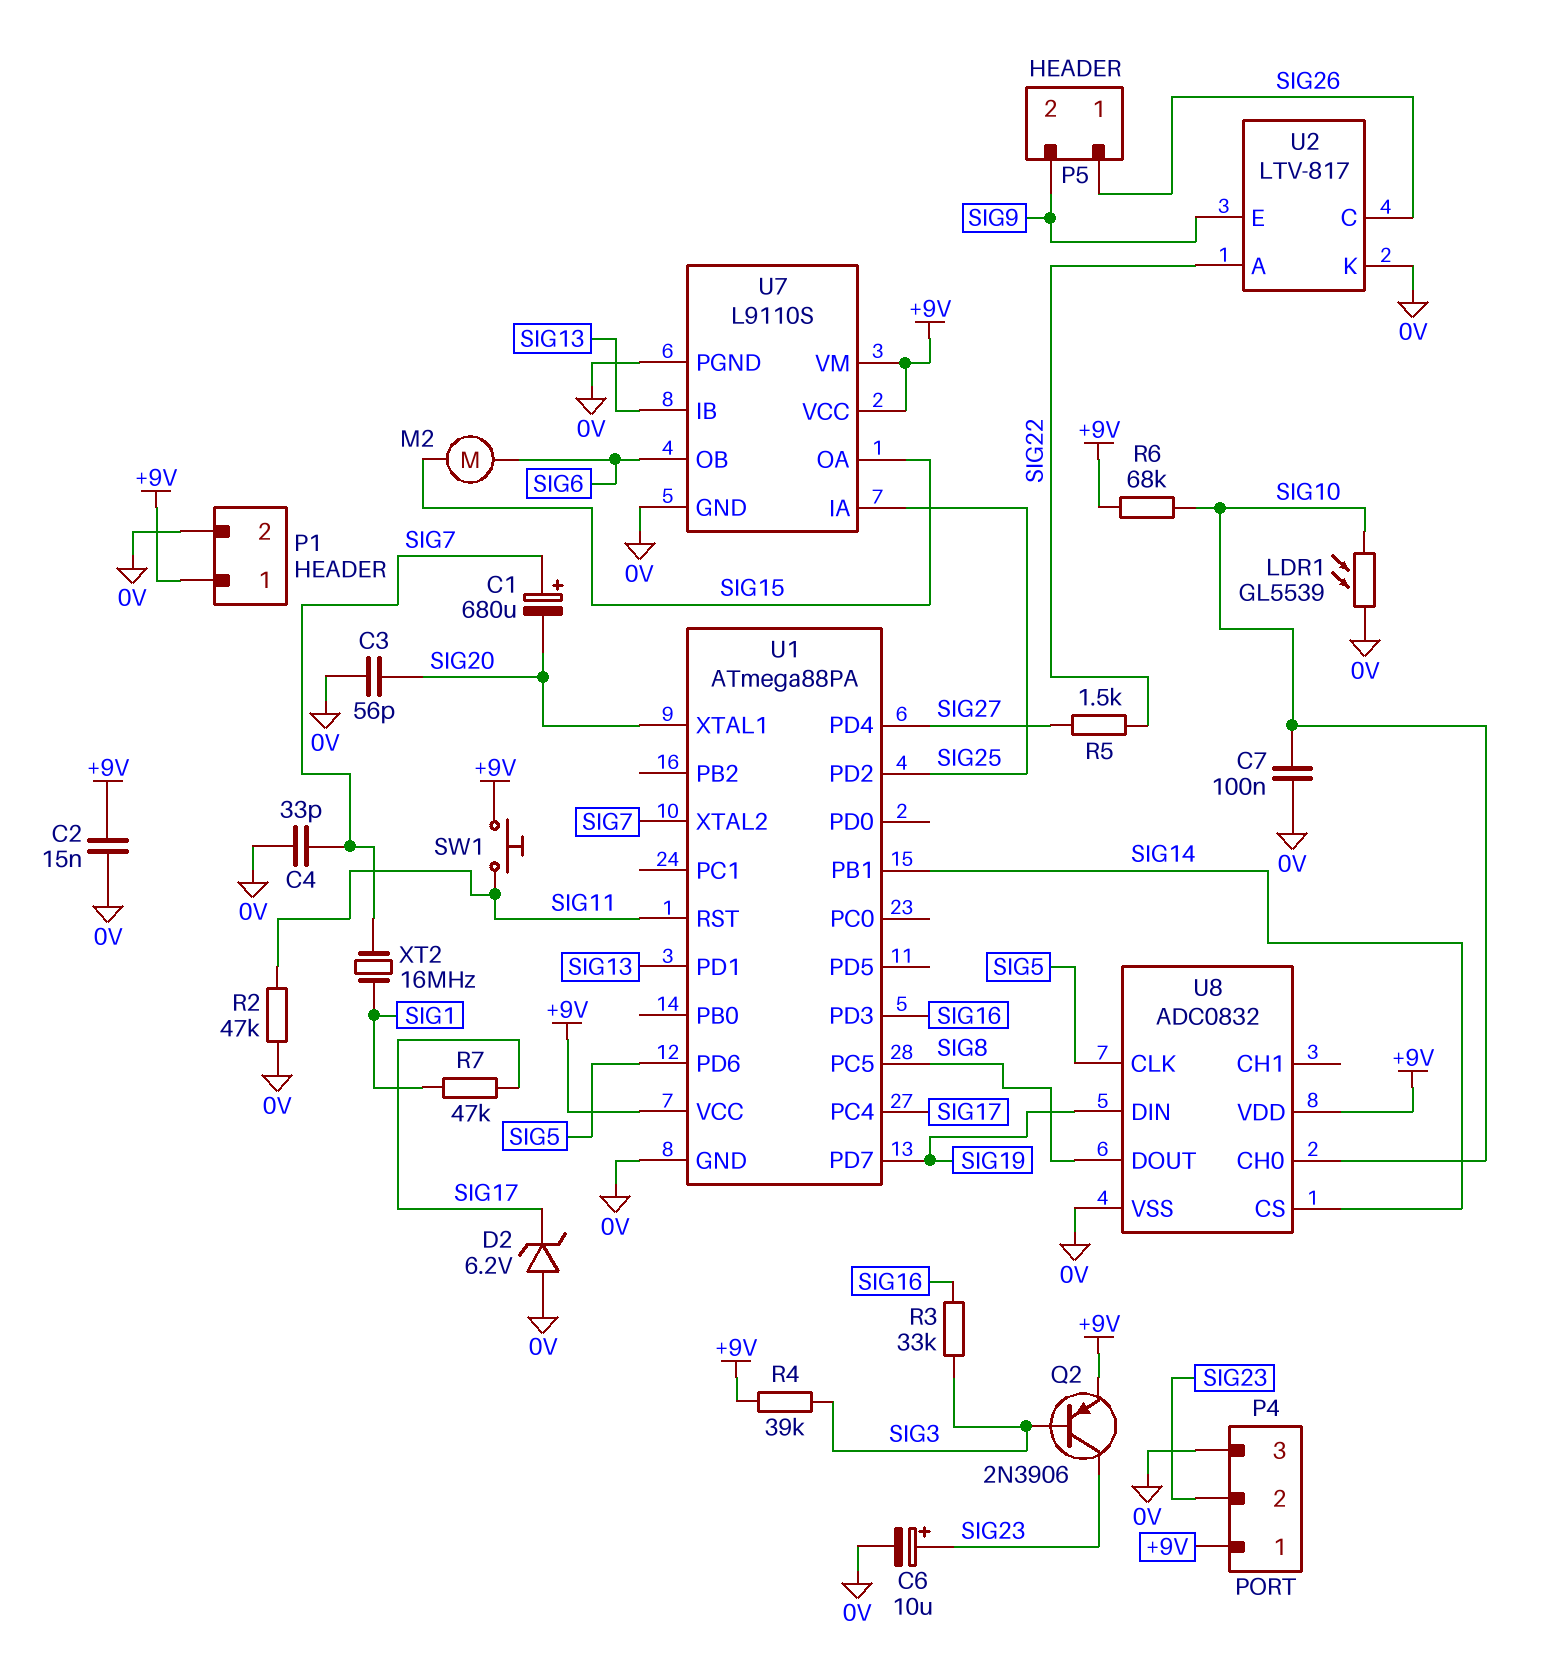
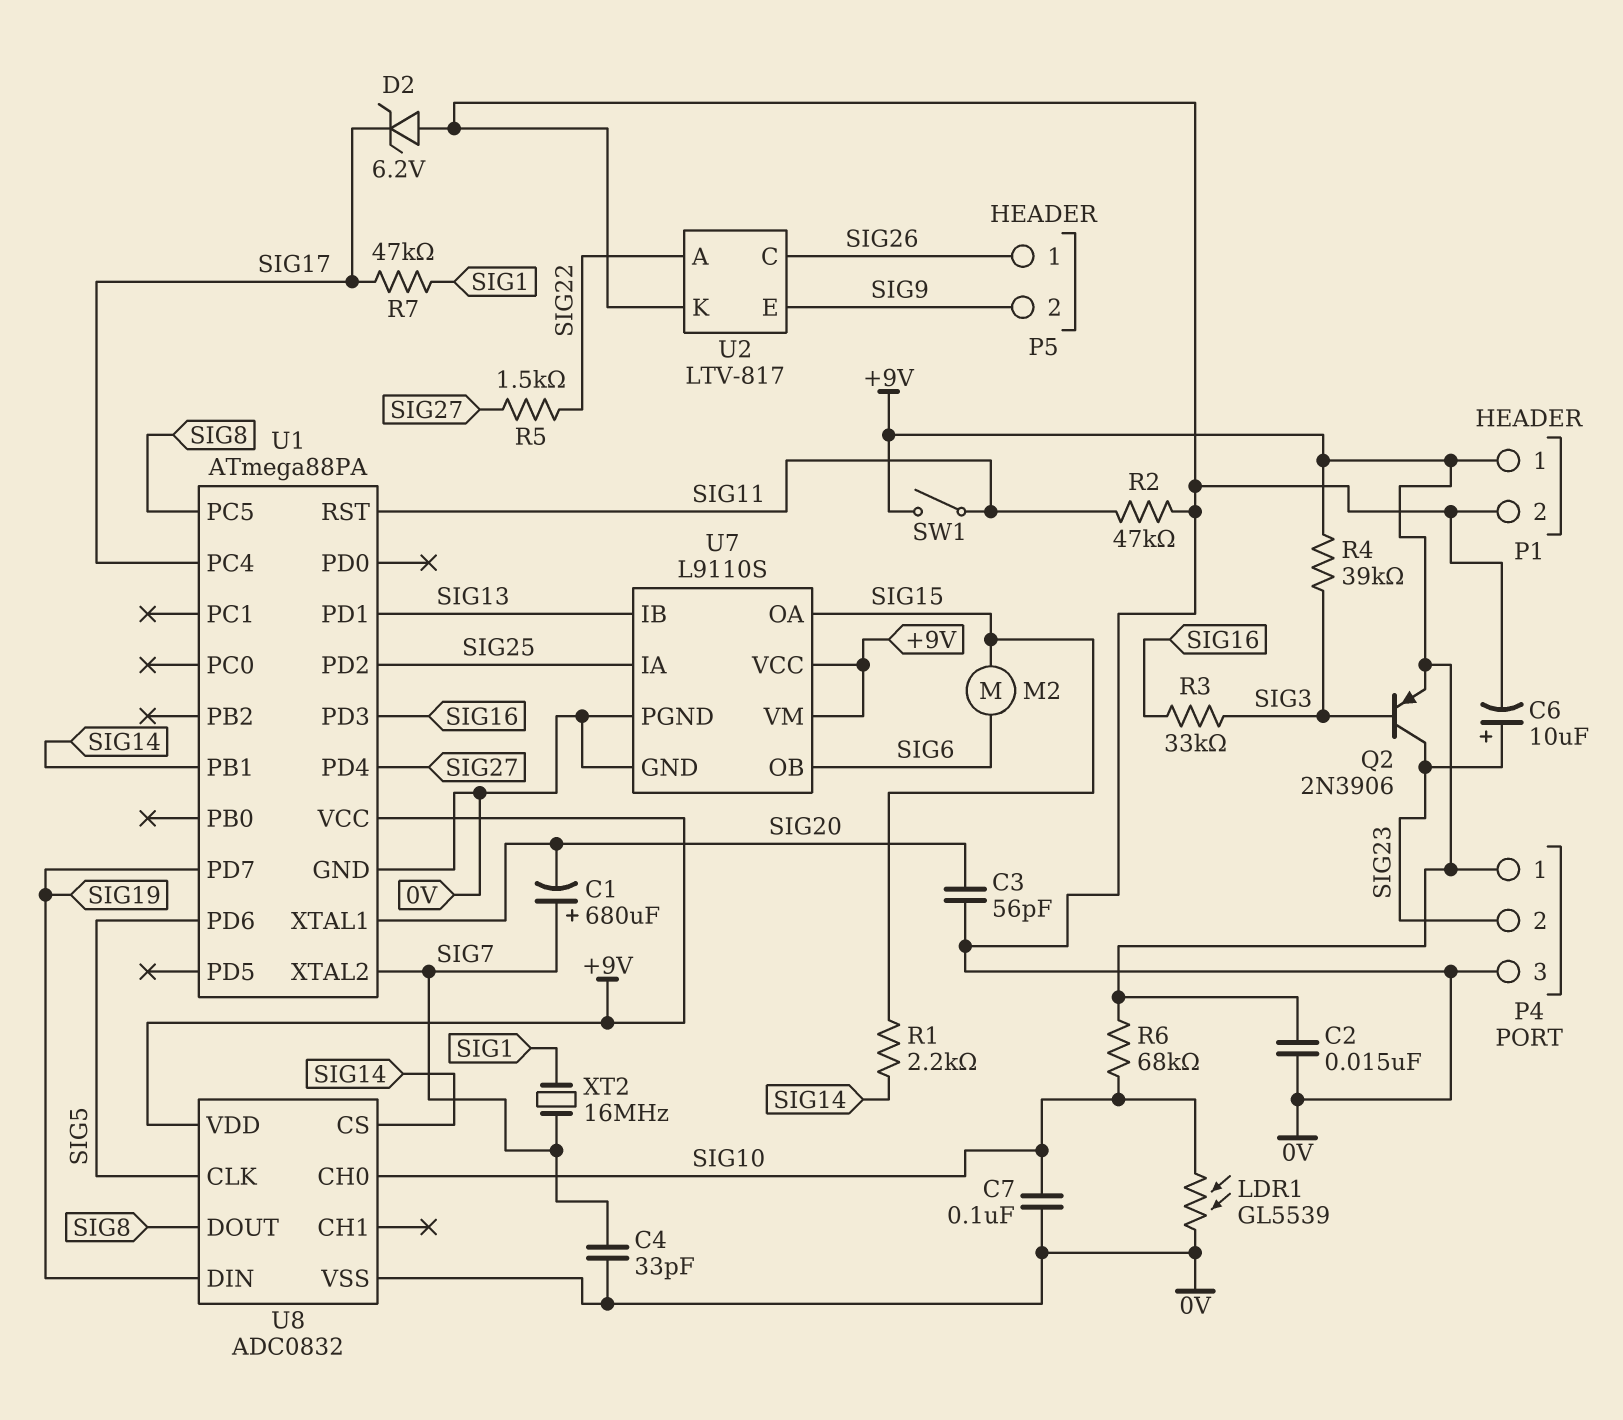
R1: none -> 2.2k (SIG14, SIG15)
SW1: button (+9V, SIG11) -> switch (+9V, SIG11)

